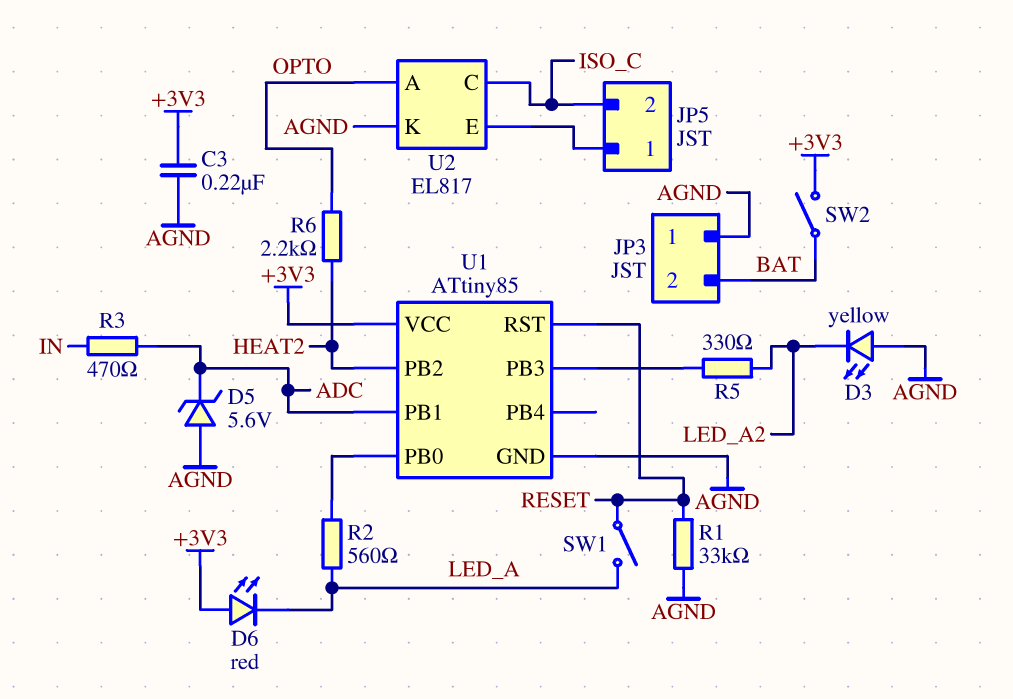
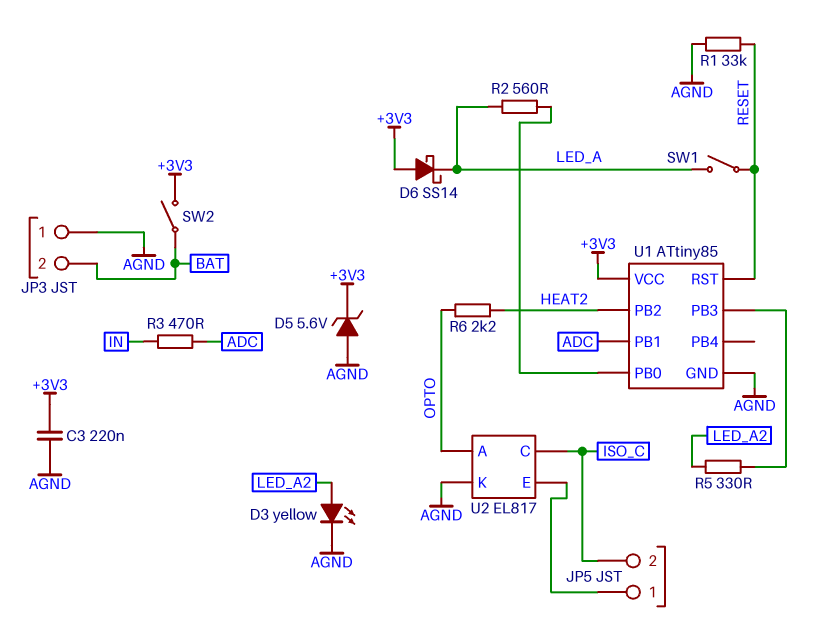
D3: LED yellow (A AGND, K LED_A2) -> LED yellow (A LED_A2, K AGND)
D5: zener 5.6V (A AGND, K ADC) -> zener 5.6V (A AGND, K +3V3)
D6: LED red (A +3V3, K LED_A) -> schottky SS14 (A +3V3, K LED_A)

